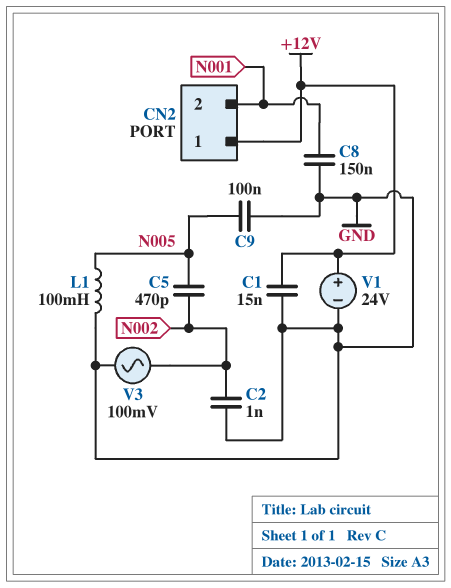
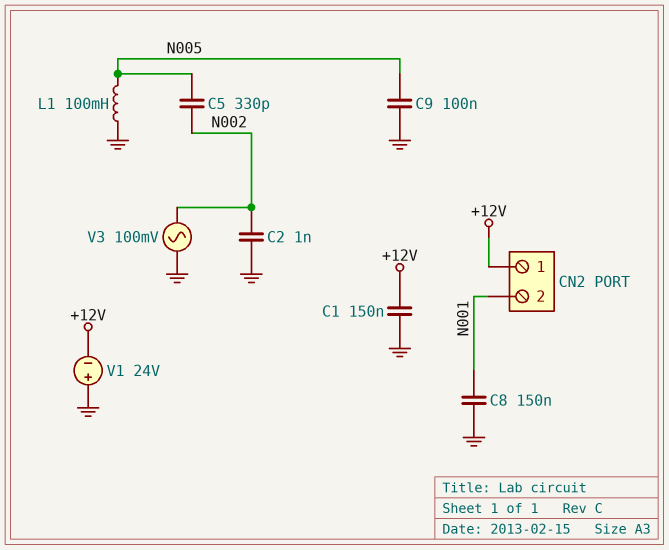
C1: 15nF (+12V, GND) -> 150nF (+12V, GND)
C5: 470pF (N002, N005) -> 330pF (N002, N005)
V1: 24V (plus +12V, minus GND) -> 24V (plus GND, minus +12V)

